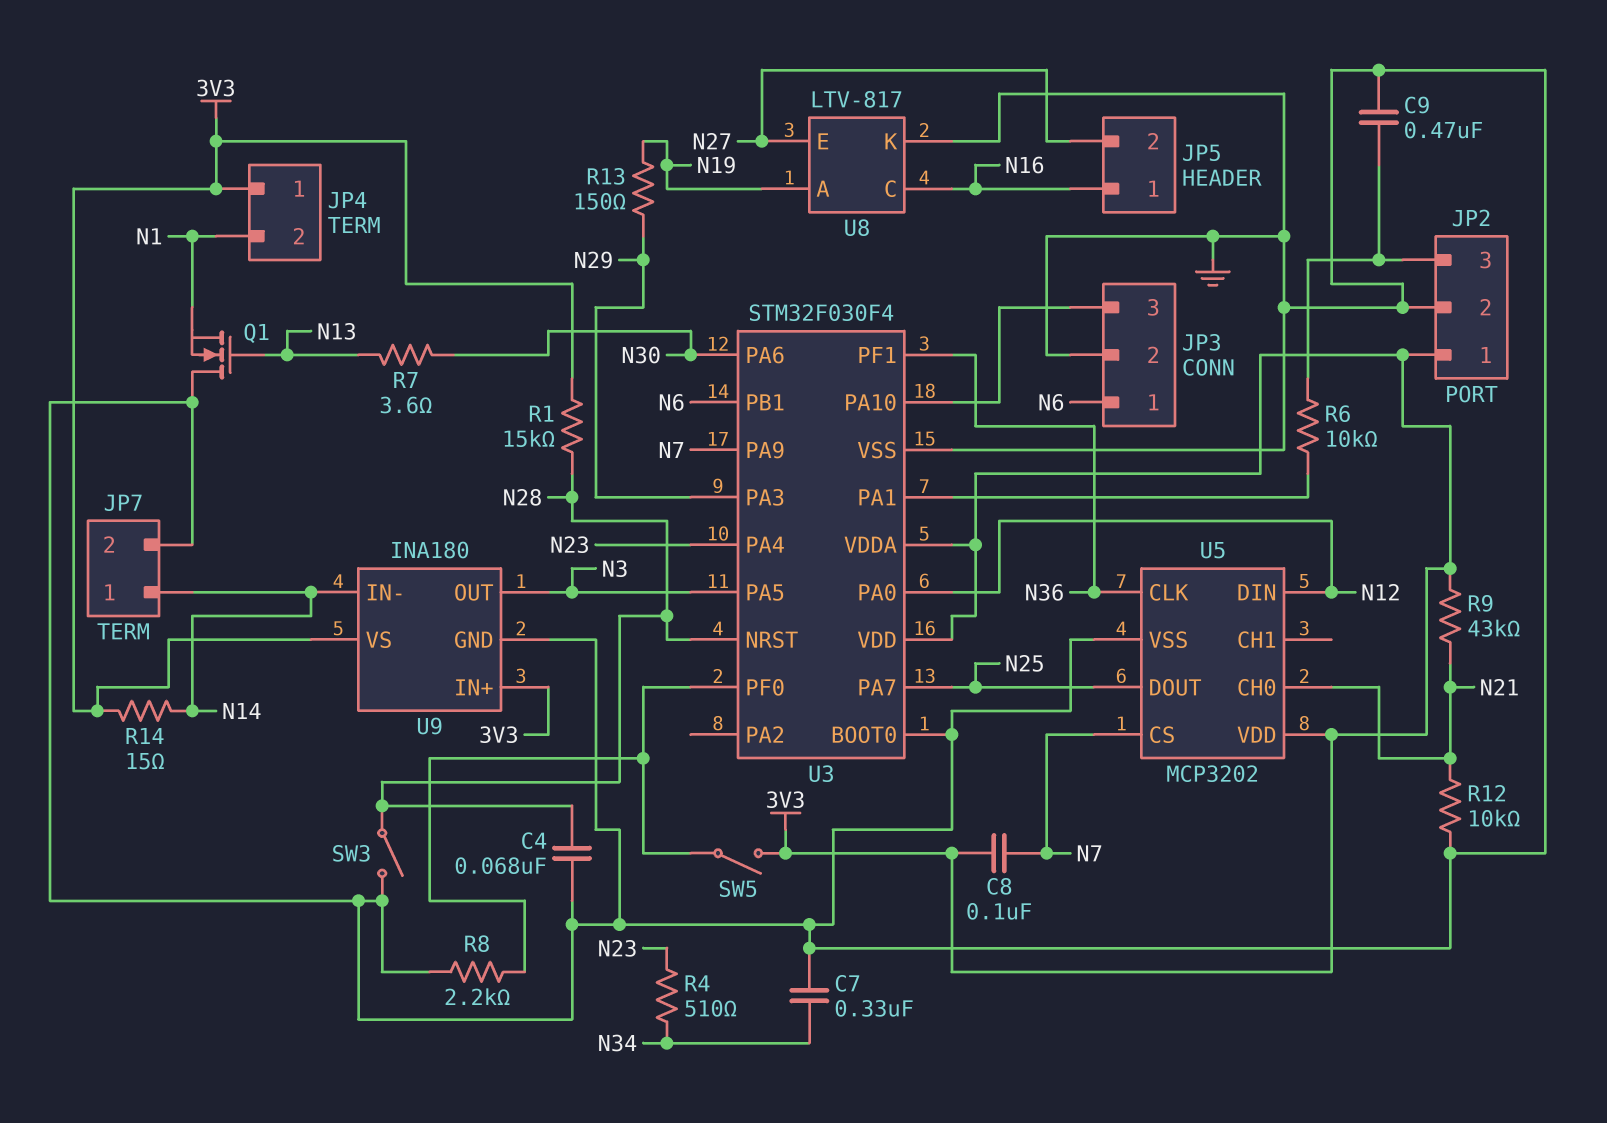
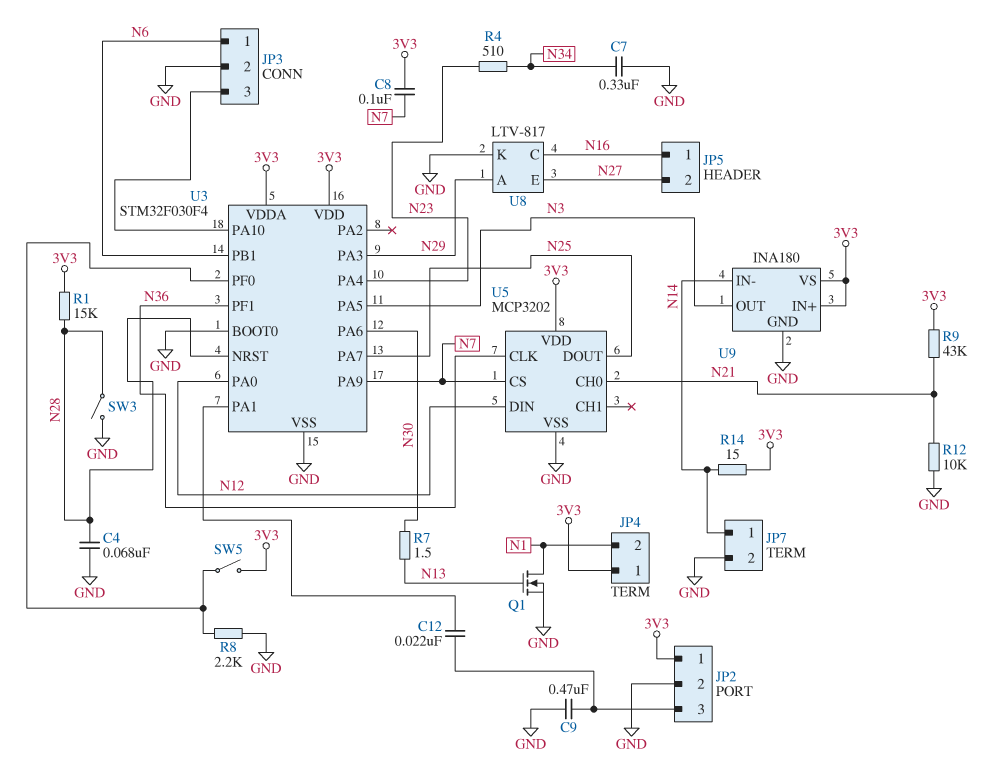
C12: none -> 22nF (JP2/3, U3/PA1)
Q1: NMOS (G N13, D GND, S N1) -> NMOS (G N13, D N1, S GND)
R6: 10k (JP2/3, U3/PA1) -> none
R7: 3.6 (N13, N30) -> 1.5 (N13, N30)
R13: 150 (N19, N29) -> none
U8 pin A: N19 -> N29

